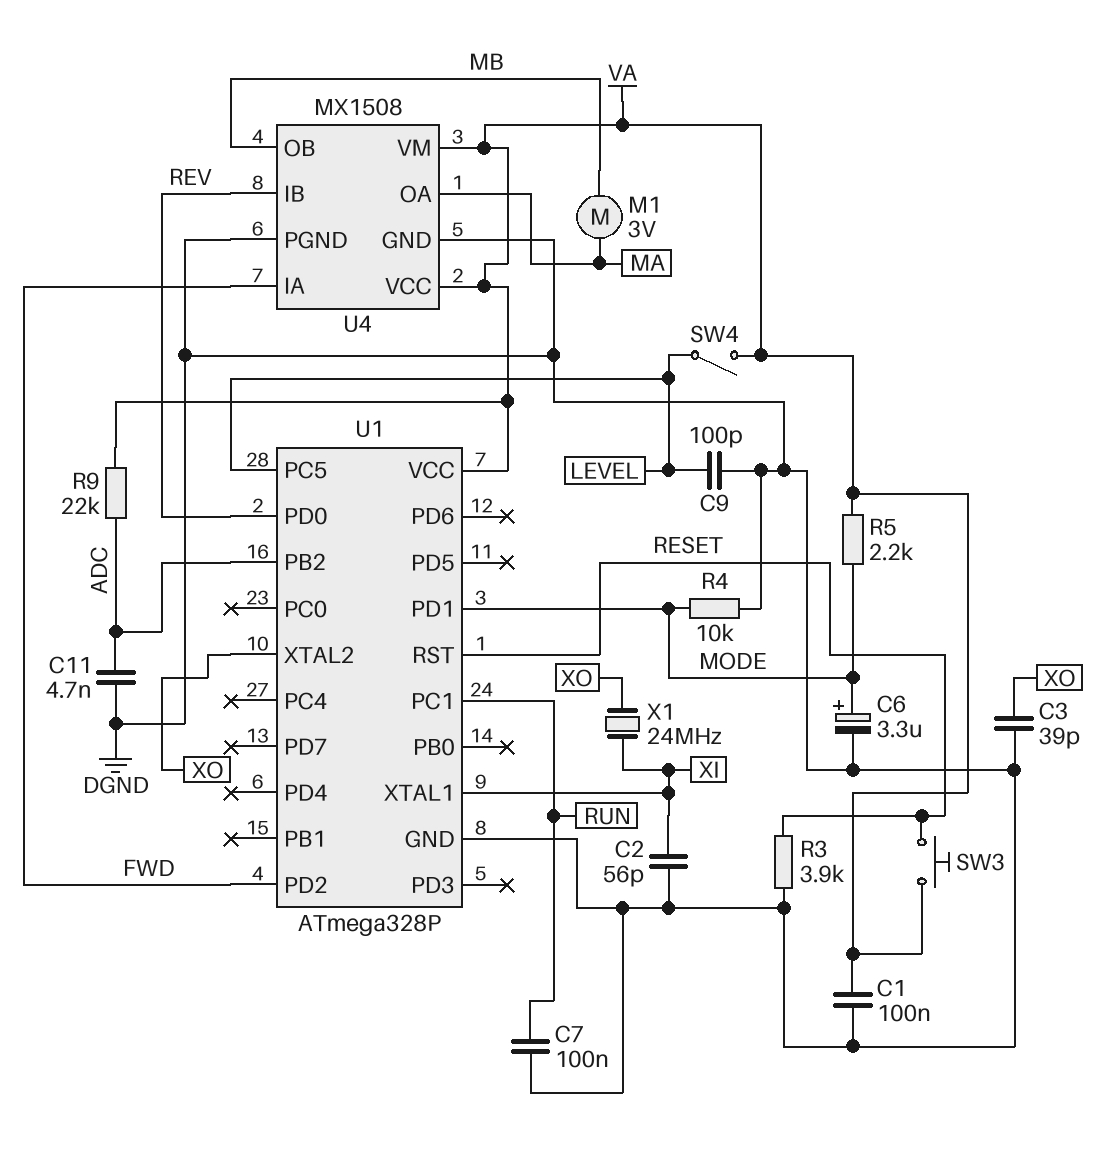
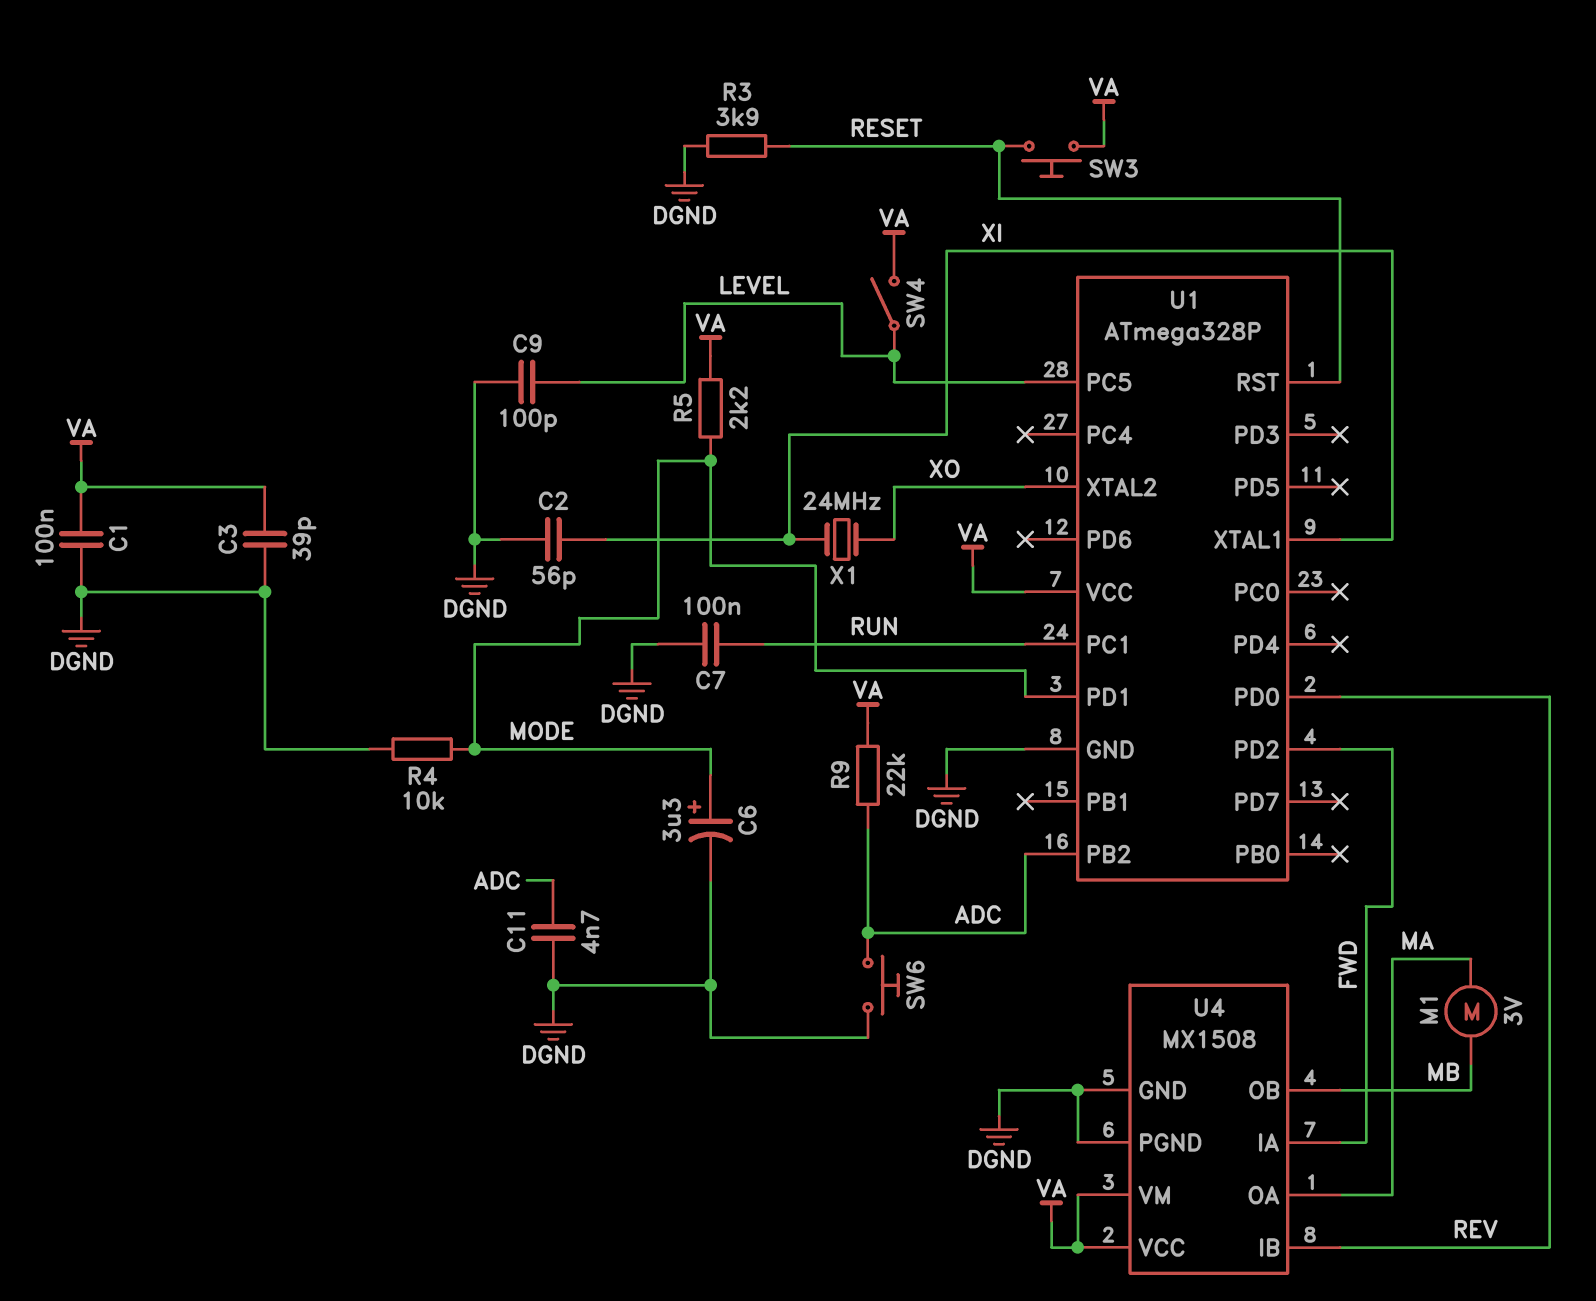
C3: 39pF (DGND, XO) -> 39pF (DGND, VA)
SW6: none -> button (ADC, DGND)

